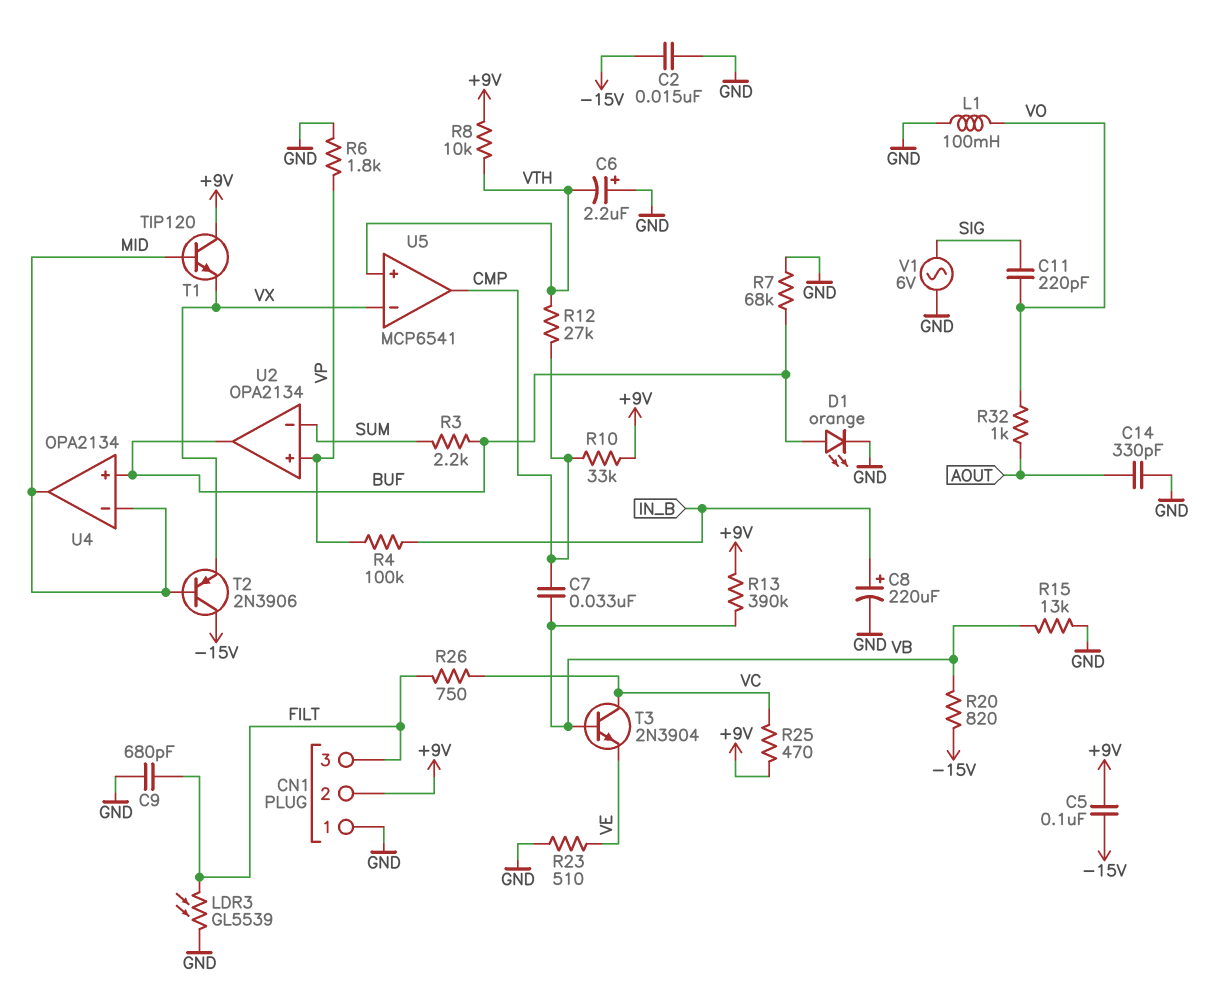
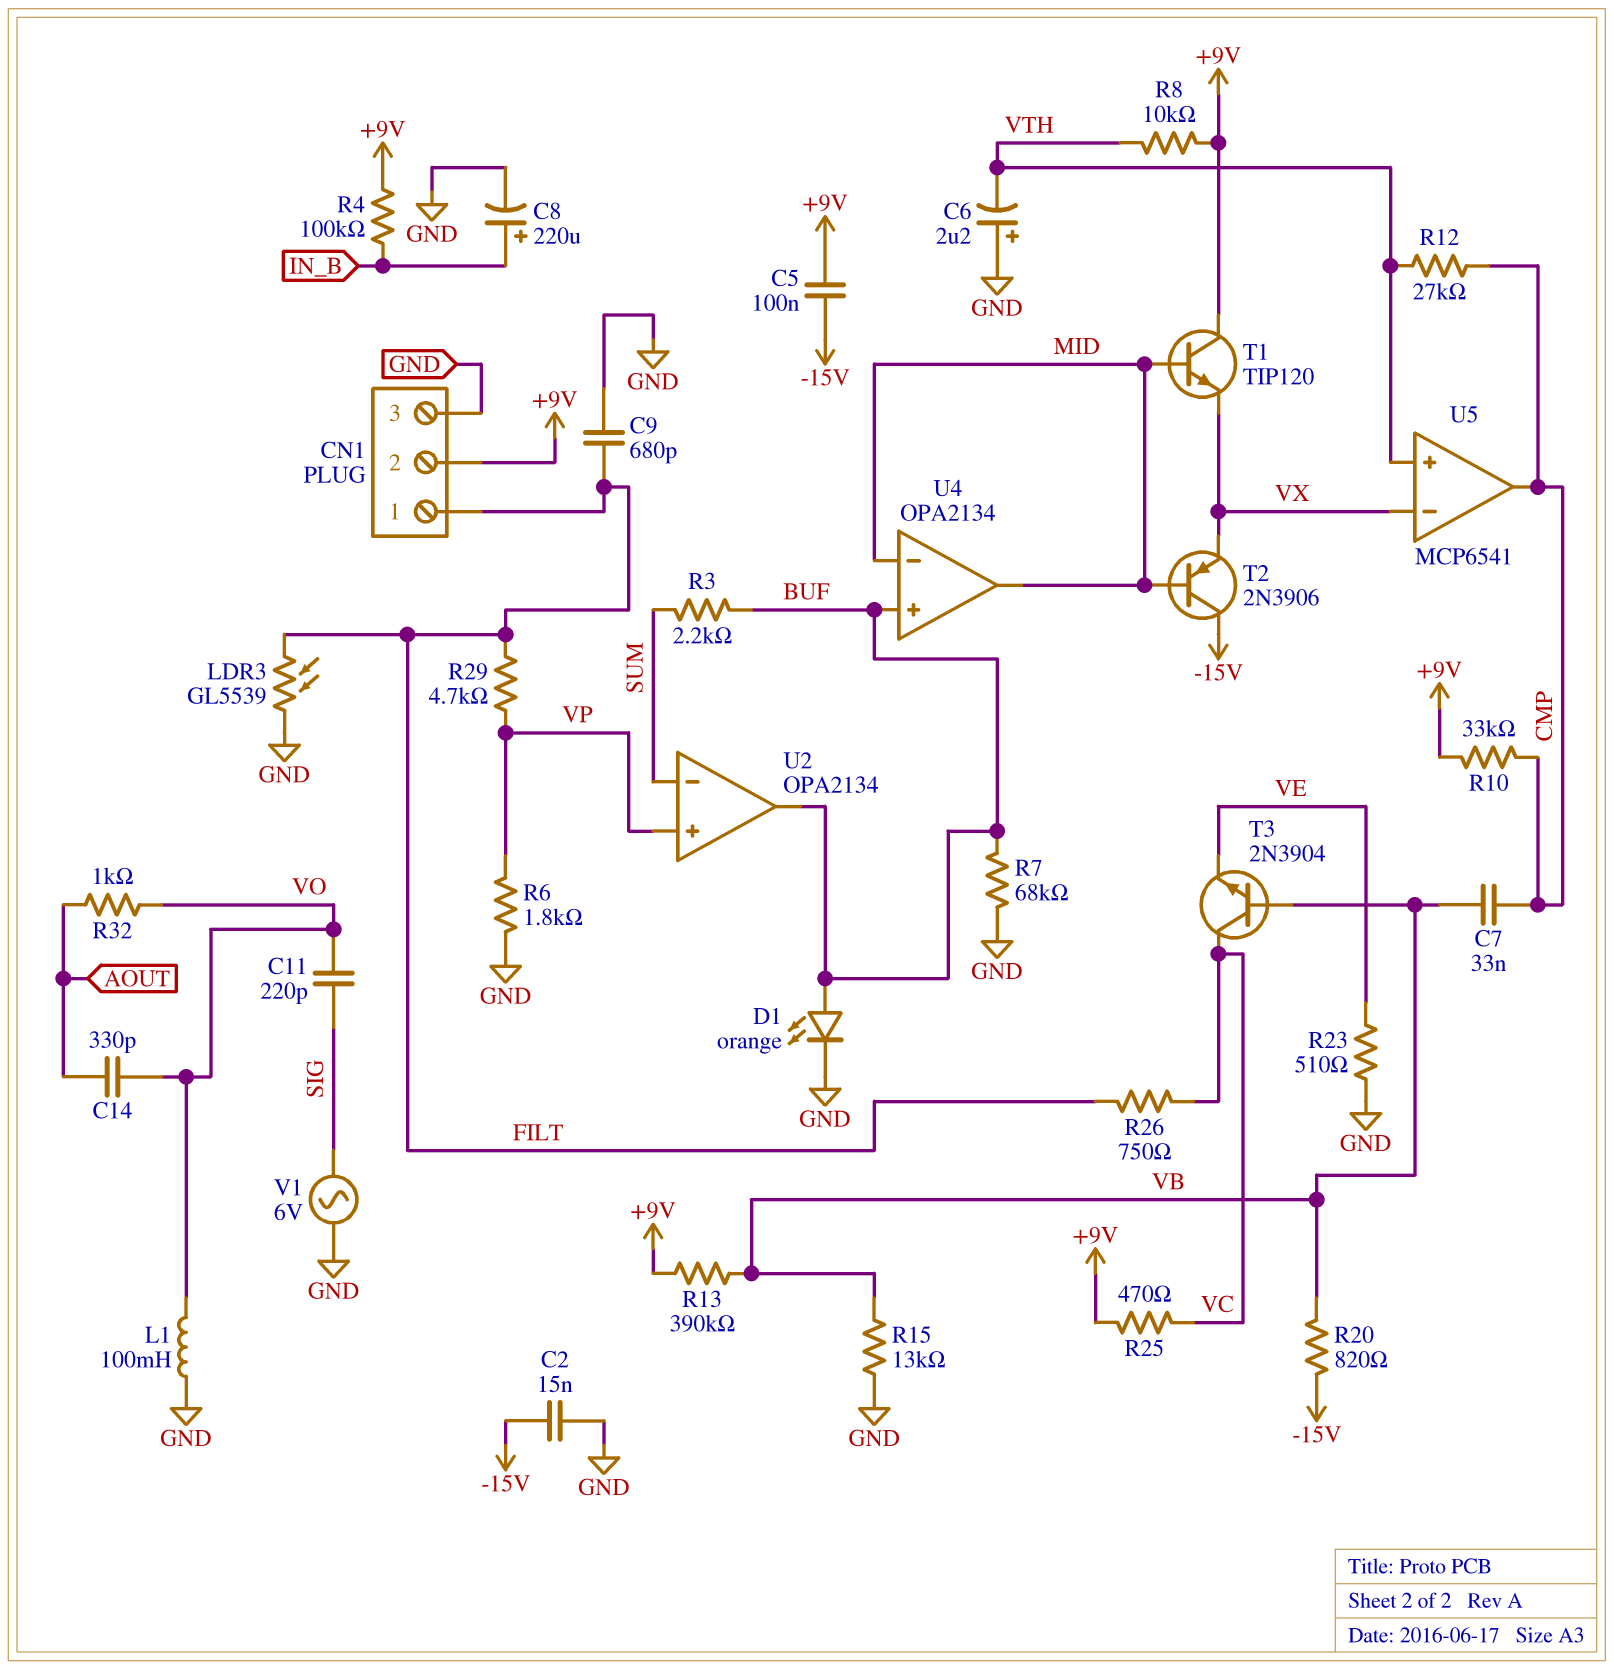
C14: 330pF (AOUT, GND) -> 330pF (AOUT, VO)
CN1 pin 1: GND -> FILT
CN1 pin 3: FILT -> GND
R4: 100k (IN_B, VP) -> 100k (+9V, IN_B)
R29: none -> 4.7k (FILT, VP)

